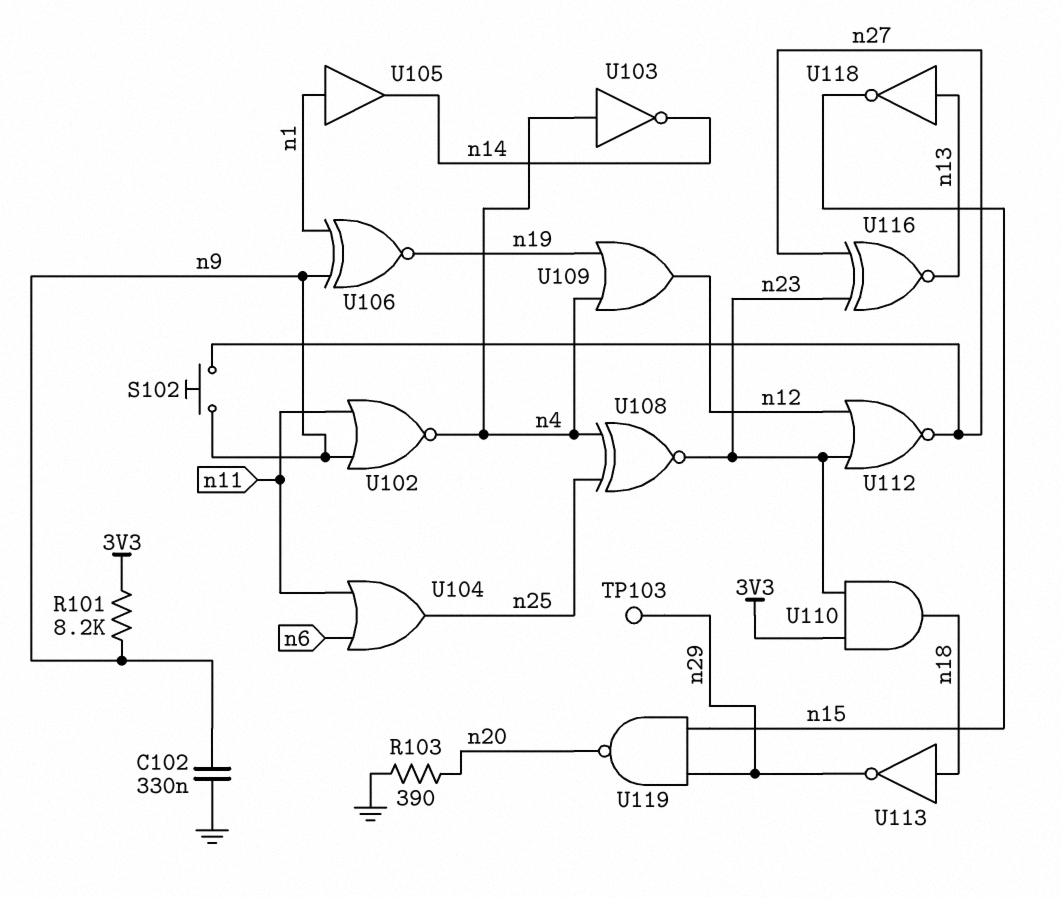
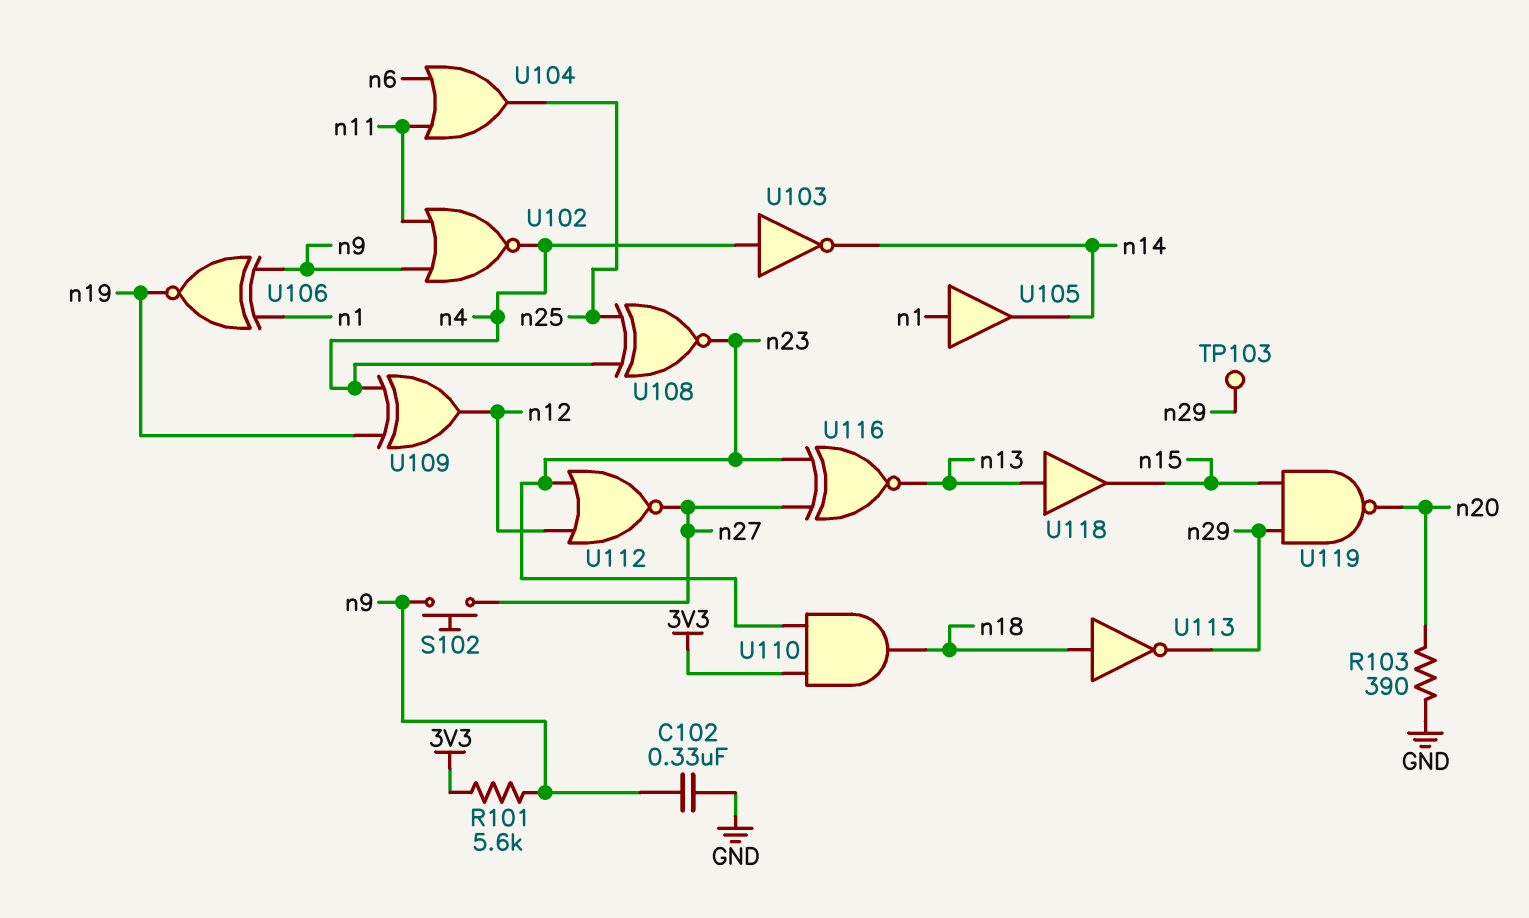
R101: 8.2k (3V3, n9) -> 5.6k (3V3, n9)
U109: OR (in n4, in n19, out n12) -> XOR (in n4, in n19, out n12)
U118: NOT (in n13, out n15) -> buffer (in n13, out n15)

